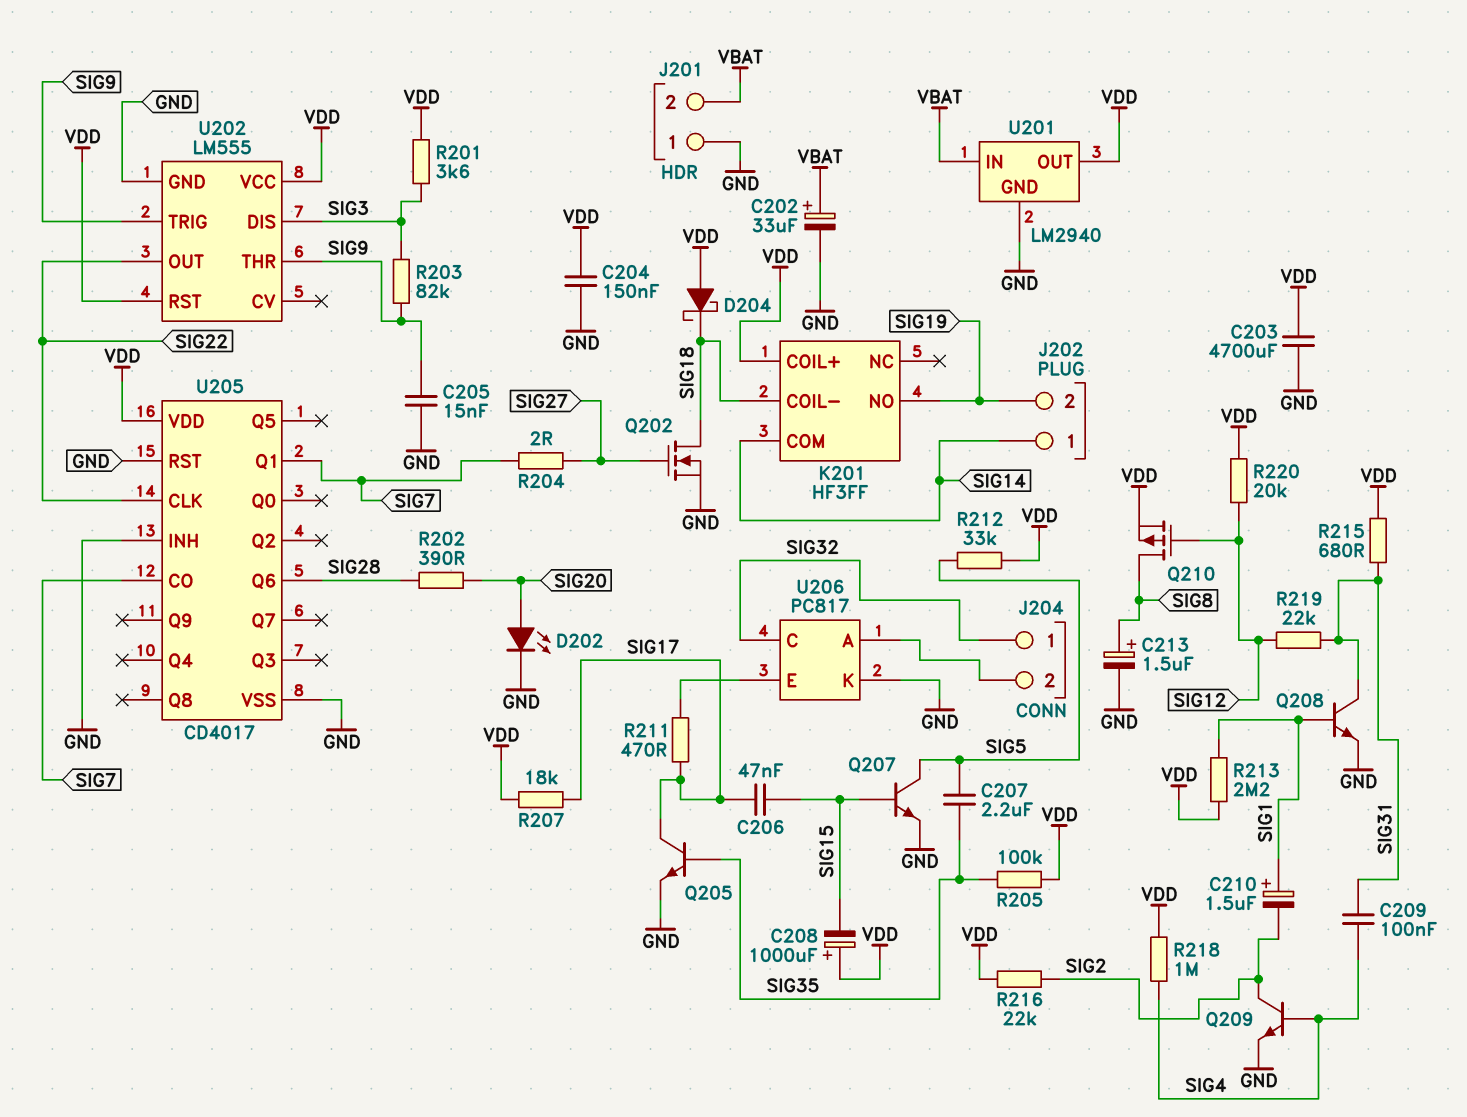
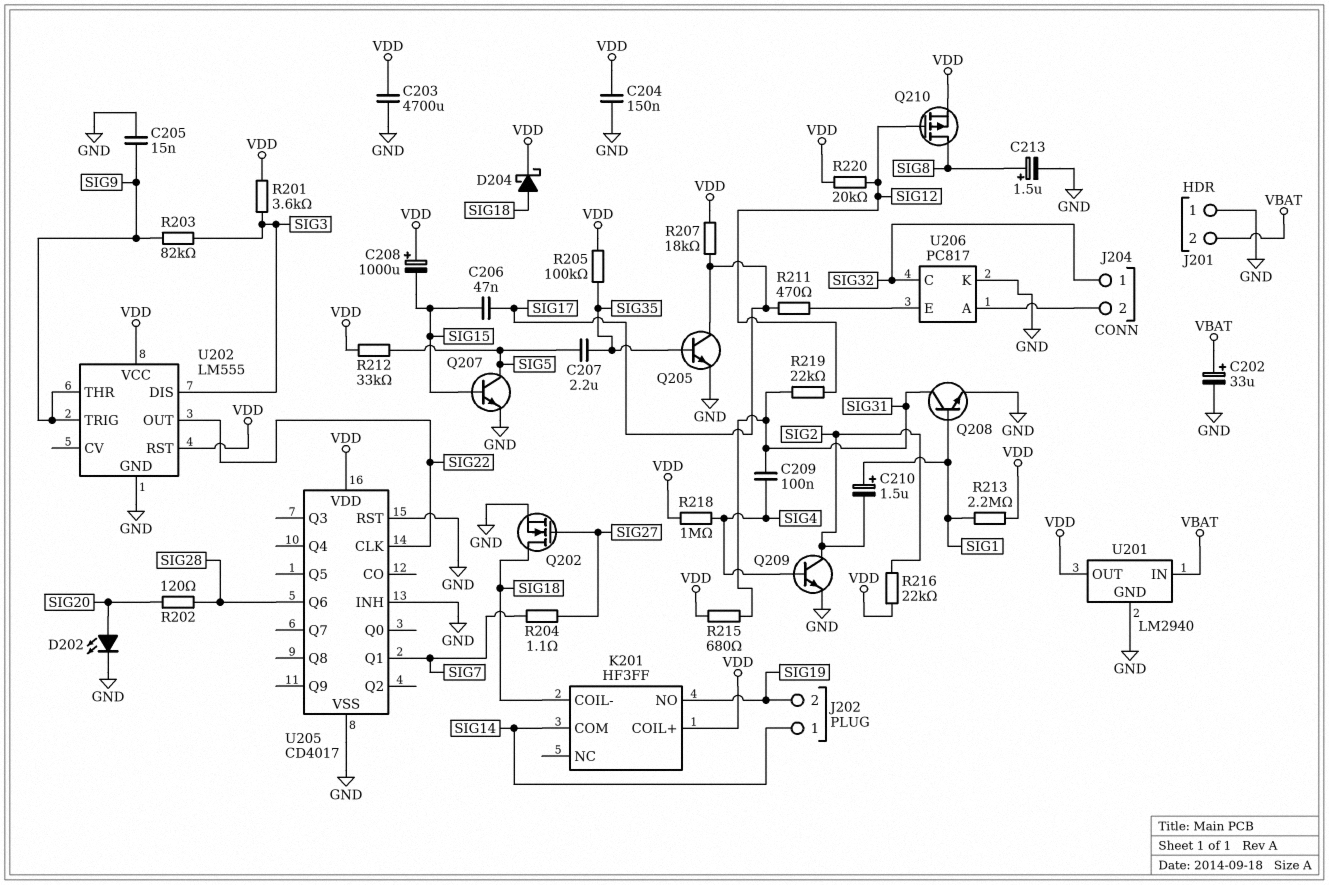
D204: schottky (A VDD, K SIG18) -> schottky (A SIG18, K VDD)
R202: 390 (SIG20, SIG28) -> 120 (SIG20, SIG28)
R204: 2 (SIG7, SIG27) -> 1.1 (SIG7, SIG27)
U205 pin CO: SIG7 -> none

